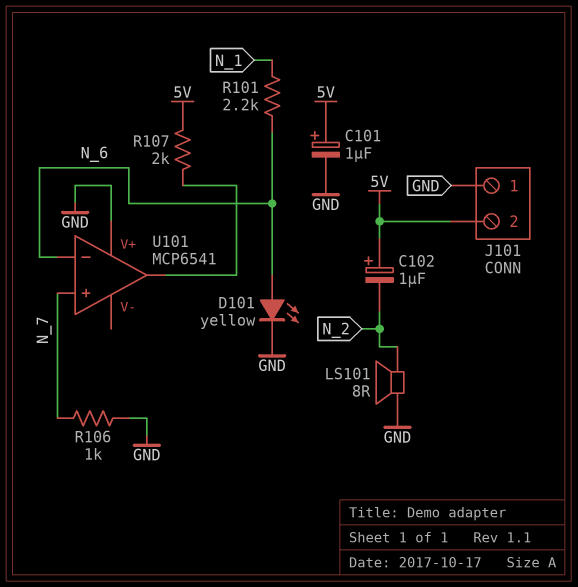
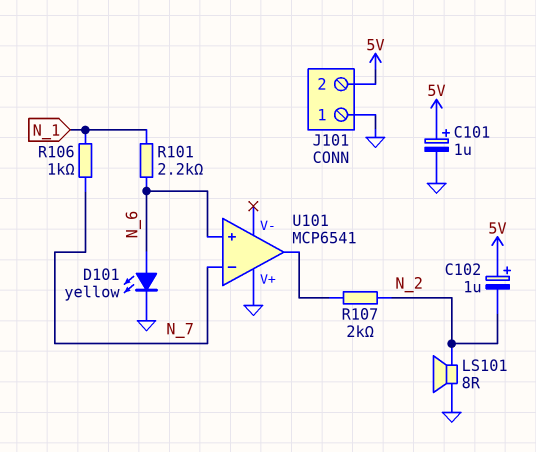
R106: 1k (GND, N_7) -> 1k (N_1, N_7)
R107: 2k (5V, U101/out) -> 2k (N_2, U101/out)
U101 pin in+: N_7 -> N_6
U101 pin in-: N_6 -> N_7

